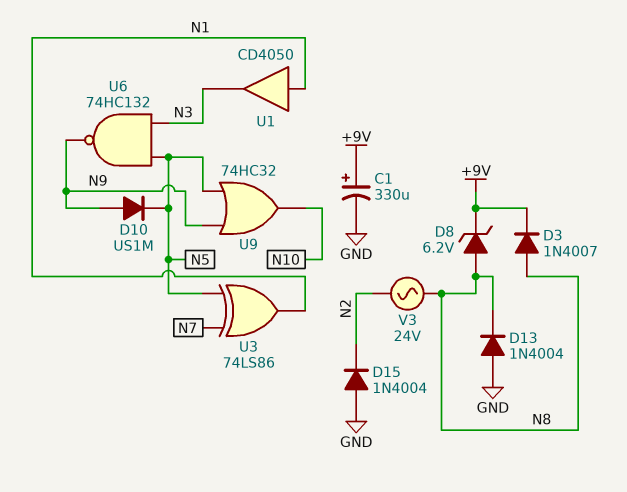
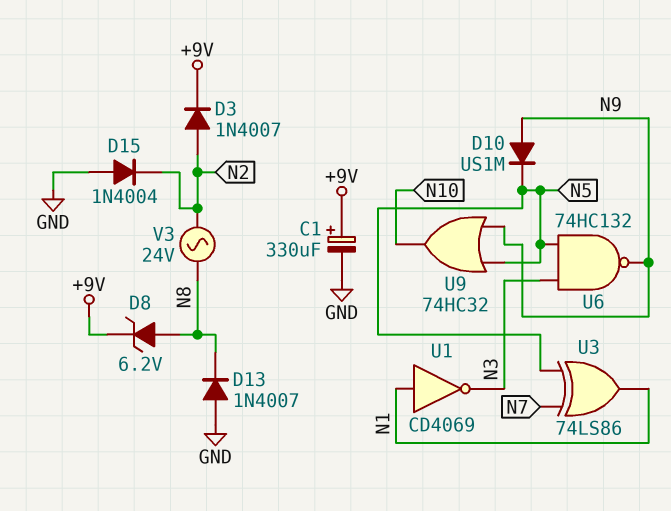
D3: diode 1N4007 (A N8, K +9V) -> diode 1N4007 (A N2, K +9V)
D13: diode 1N4004 (A GND, K N8) -> diode 1N4007 (A GND, K N8)
U1: buffer CD4050 (in N1, out N3) -> NOT CD4069 (in N1, out N3)

